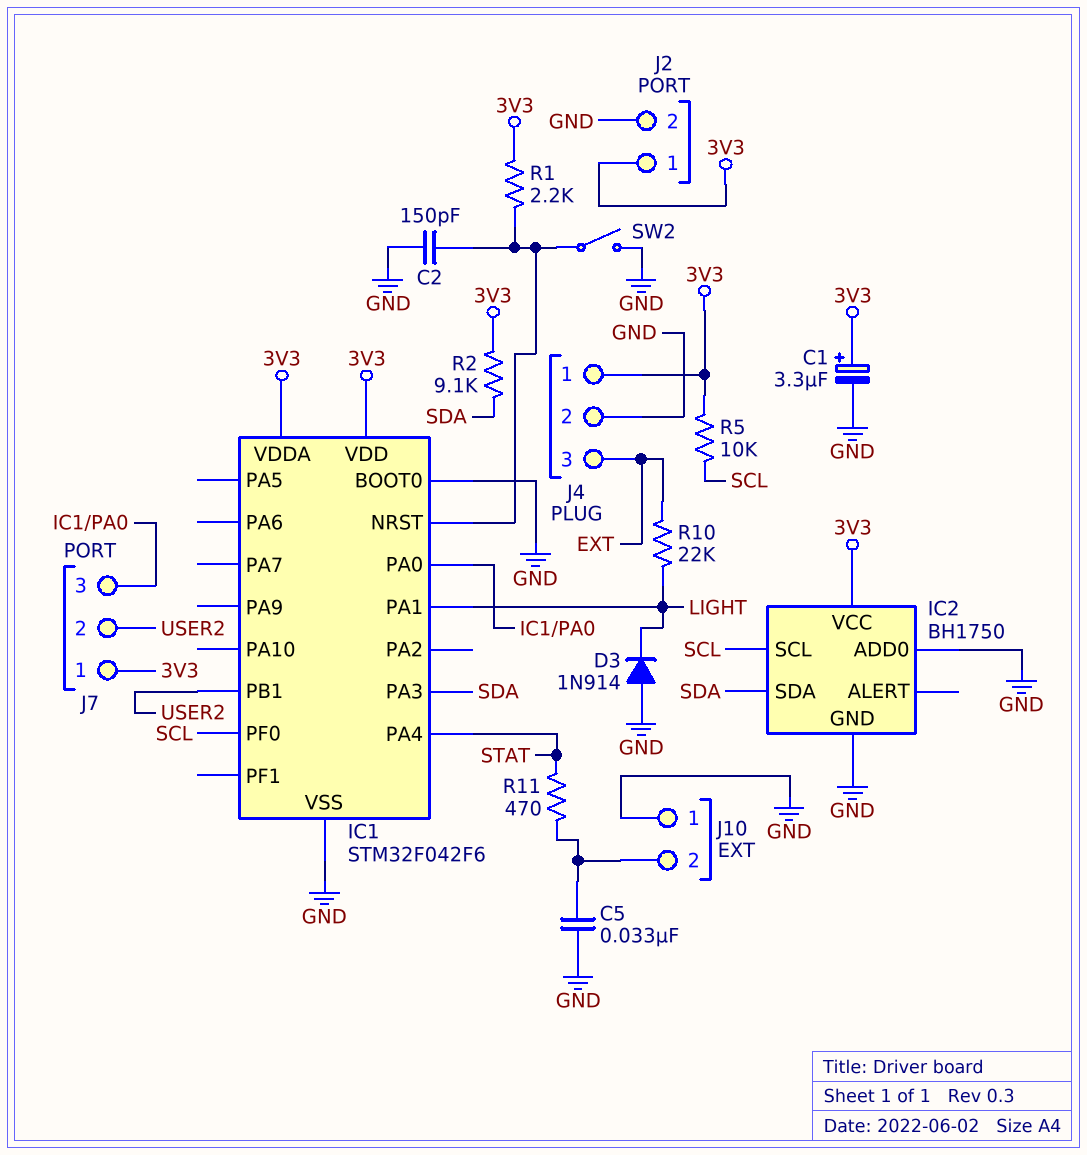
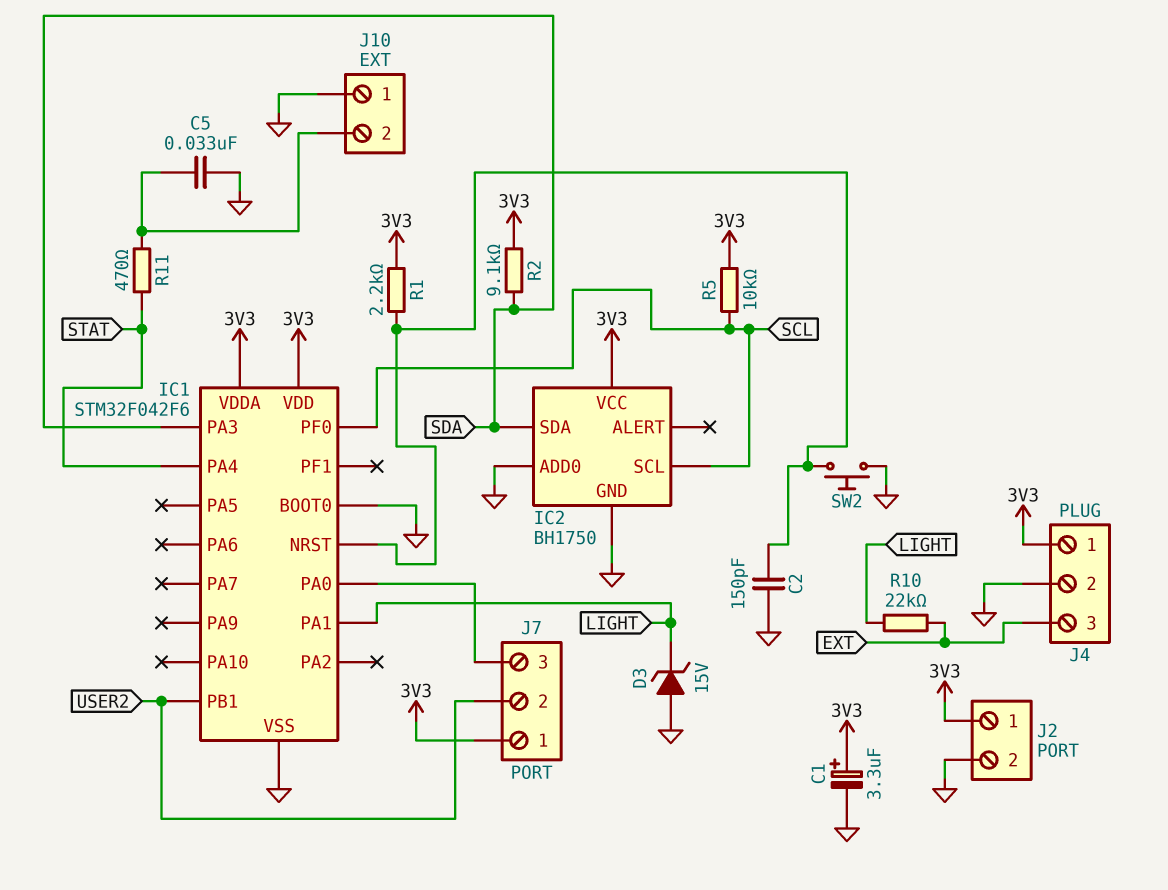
D3: diode 1N914 (A GND, K LIGHT) -> zener 15V (A GND, K LIGHT)
SW2: switch (GND, IC1/NRST) -> button (GND, IC1/NRST)

